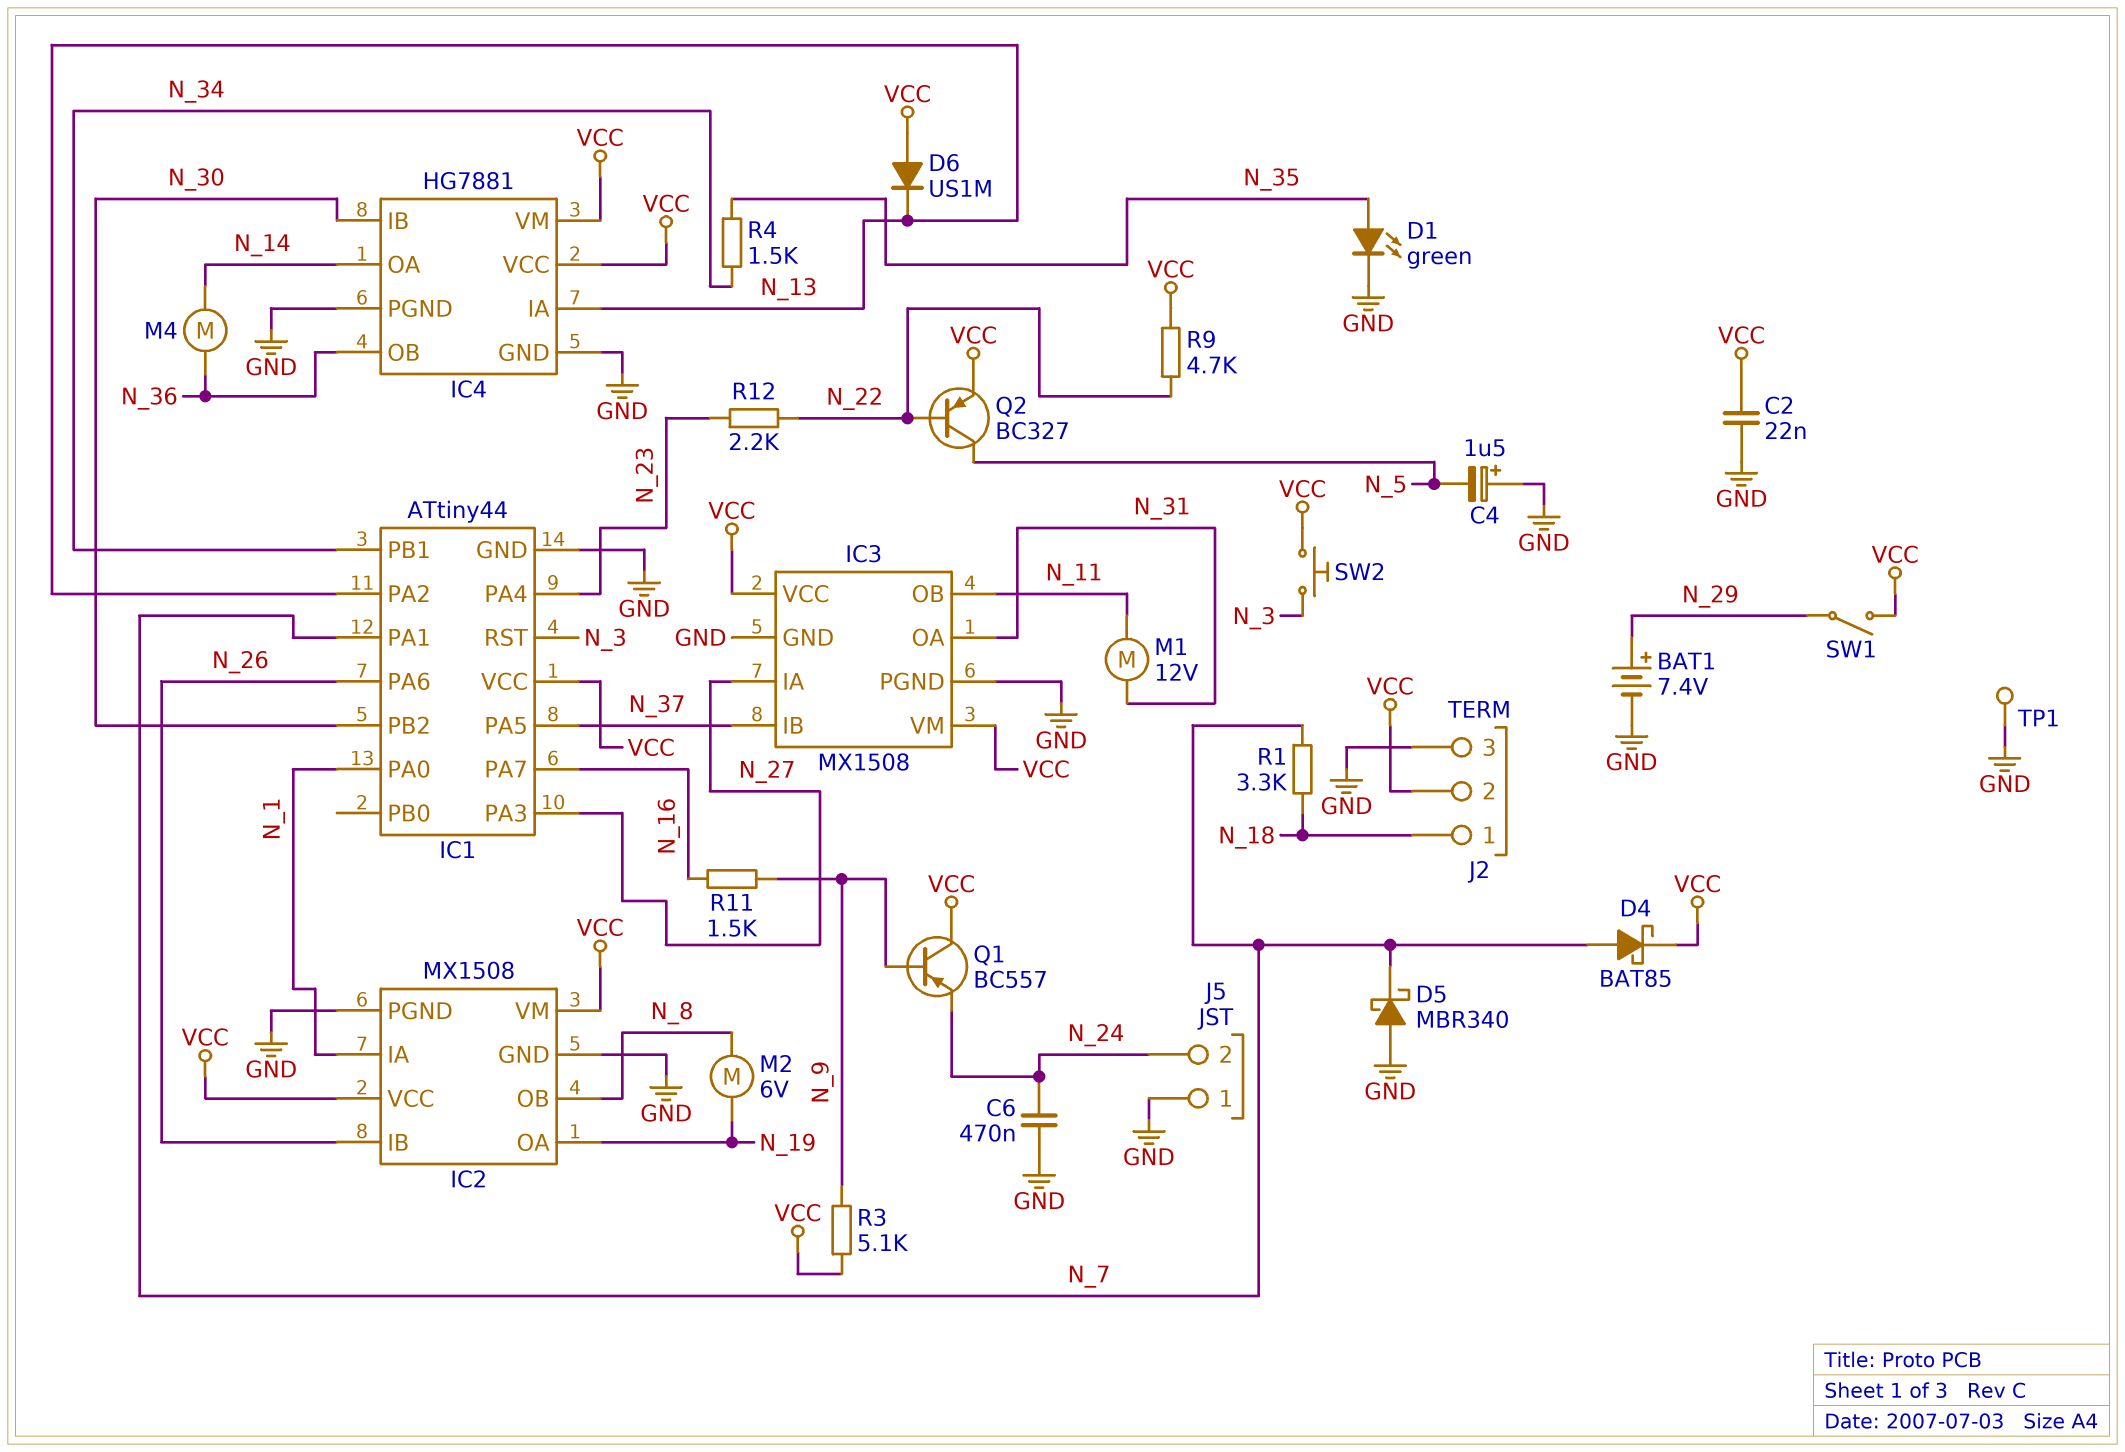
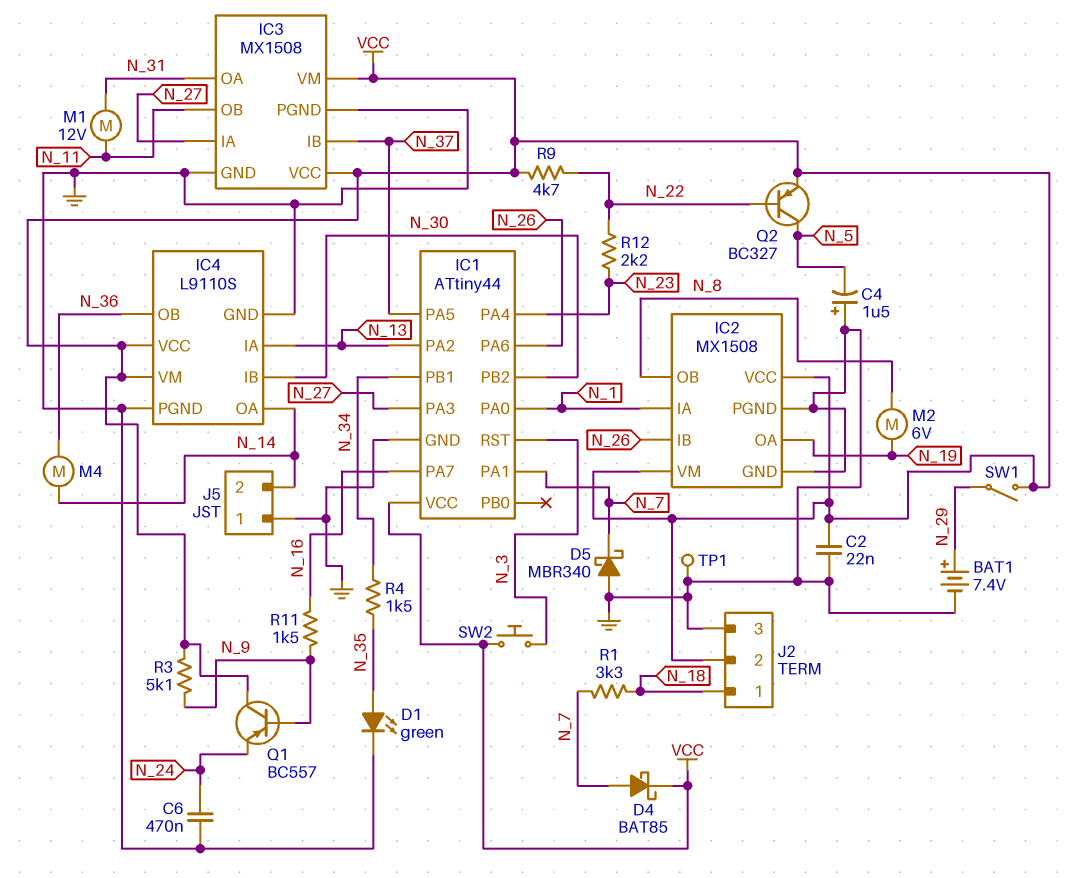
D6: diode US1M (A VCC, K N_13) -> none
IC4: HG7881 -> L9110S
J5 pin 2: N_24 -> N_14

